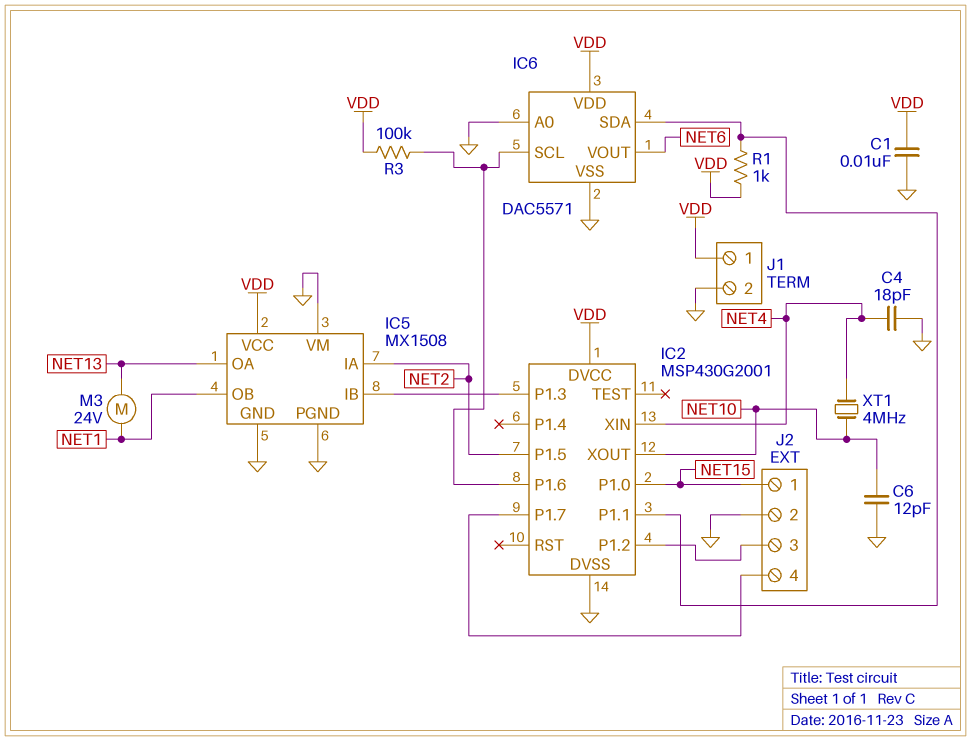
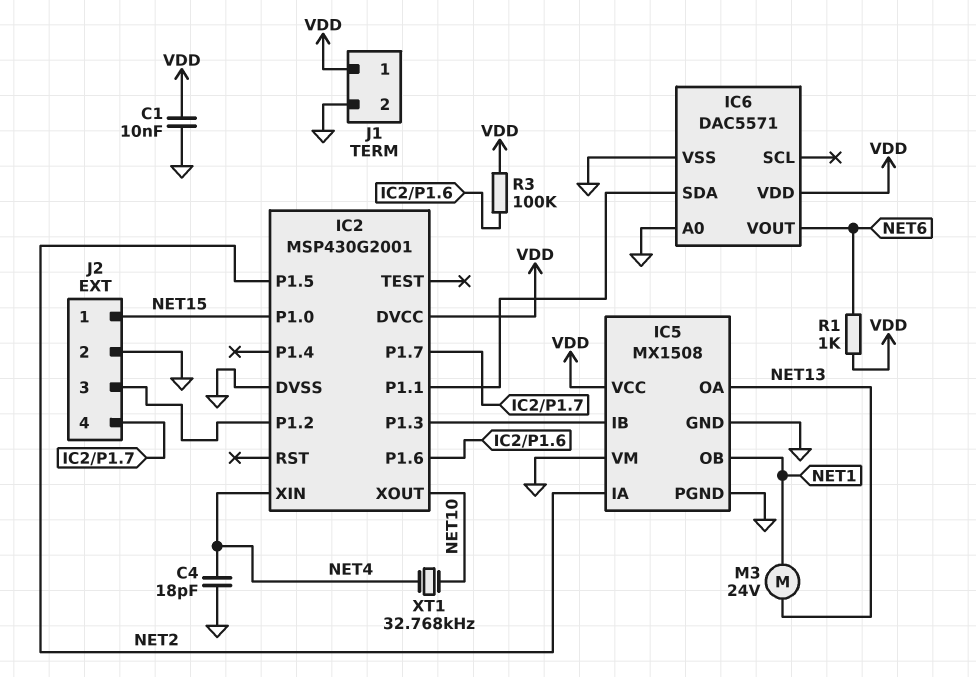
C6: 12pF (GND, NET10) -> none
IC6 pin SCL: IC2/P1.6 -> none
R1: 1k (IC2/P1.1, VDD) -> 1k (NET6, VDD)
XT1: 4MHz (NET4, NET10) -> 32.768kHz (NET4, NET10)

